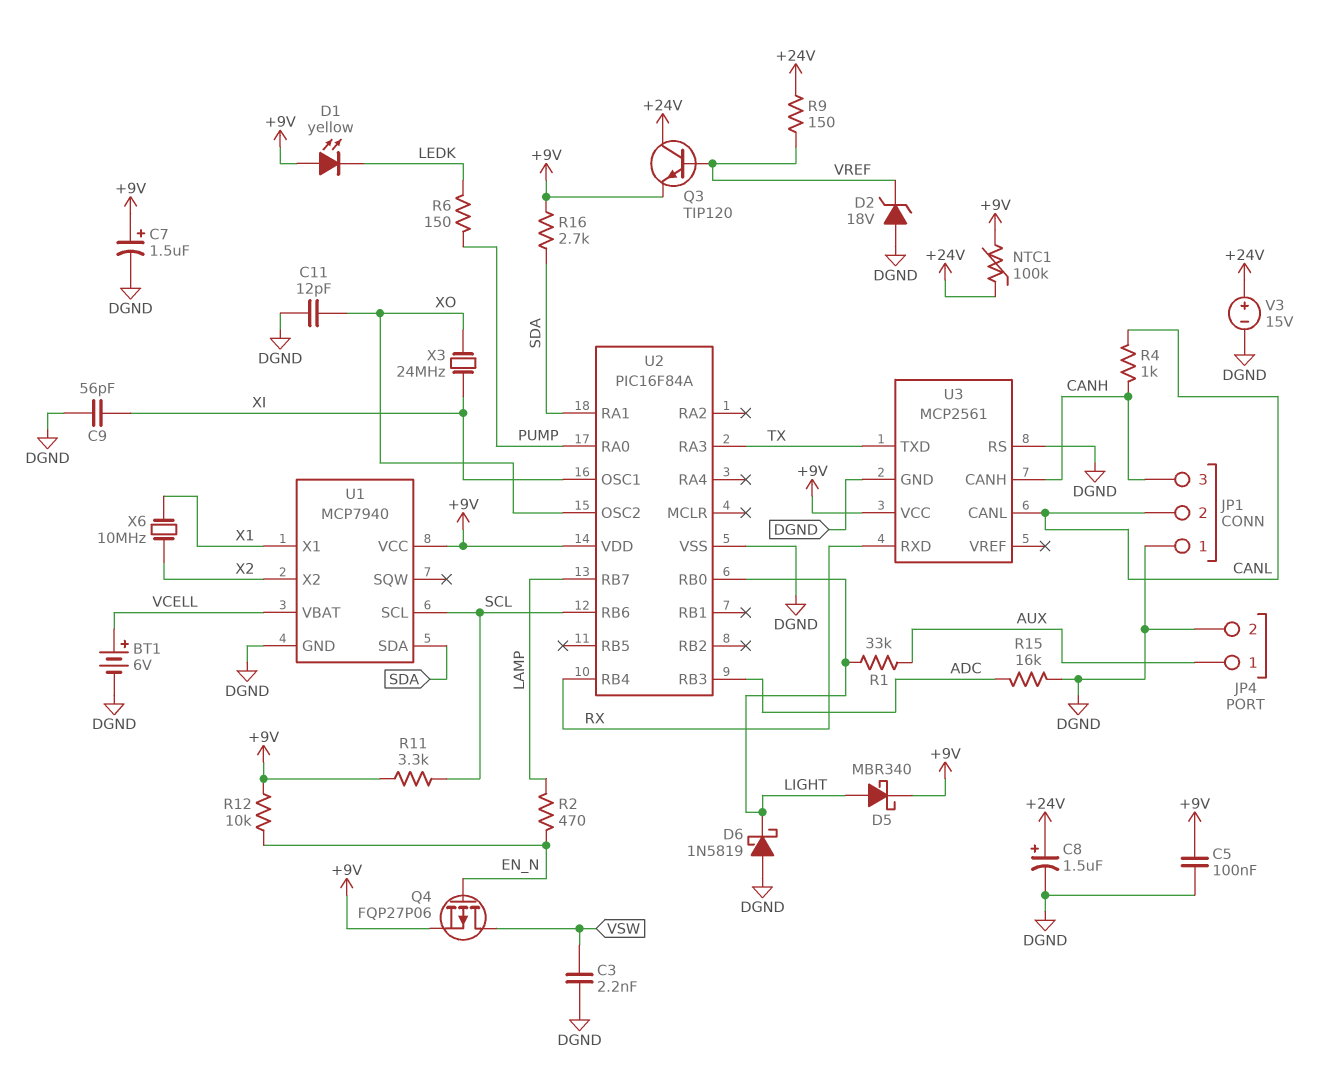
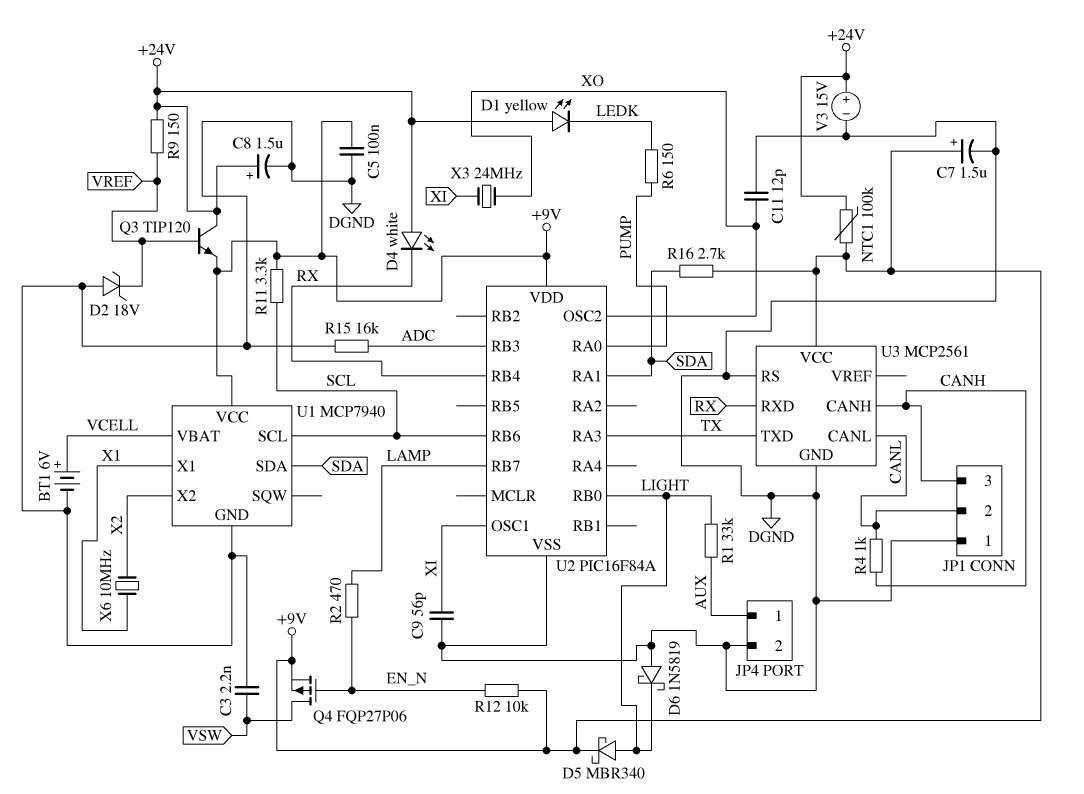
D1: LED yellow (A +9V, K LEDK) -> LED yellow (A +24V, K LEDK)
D4: none -> LED white (A +24V, K RX)

